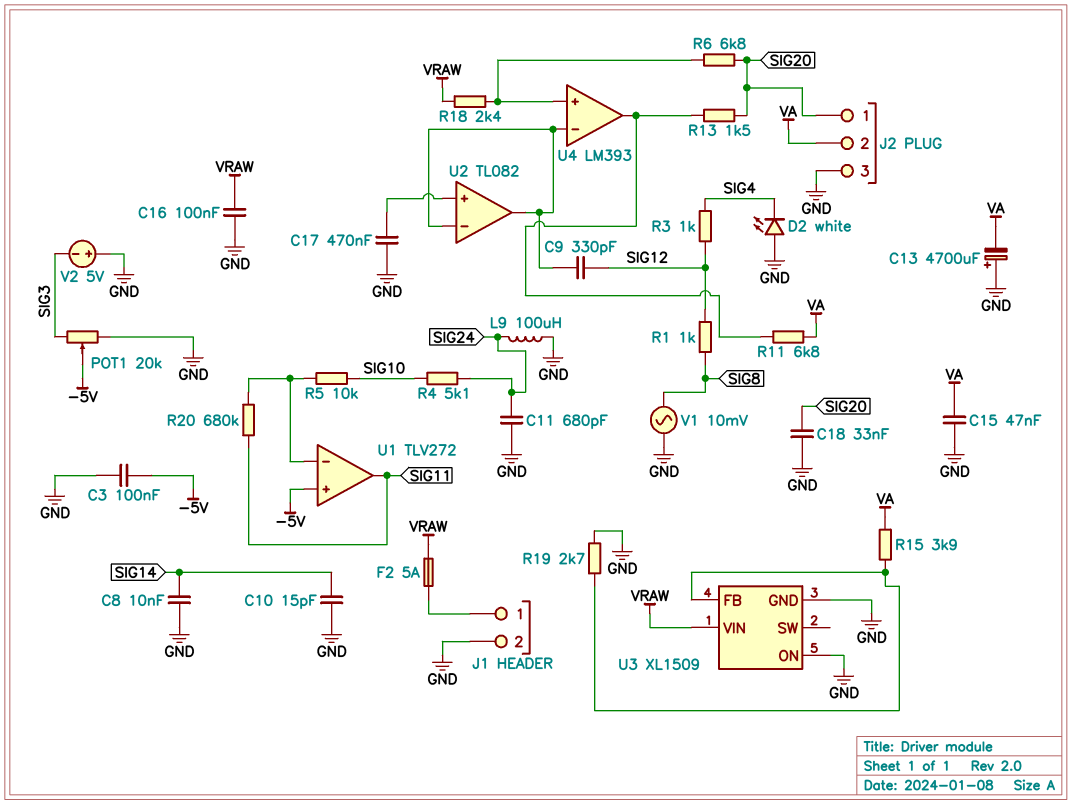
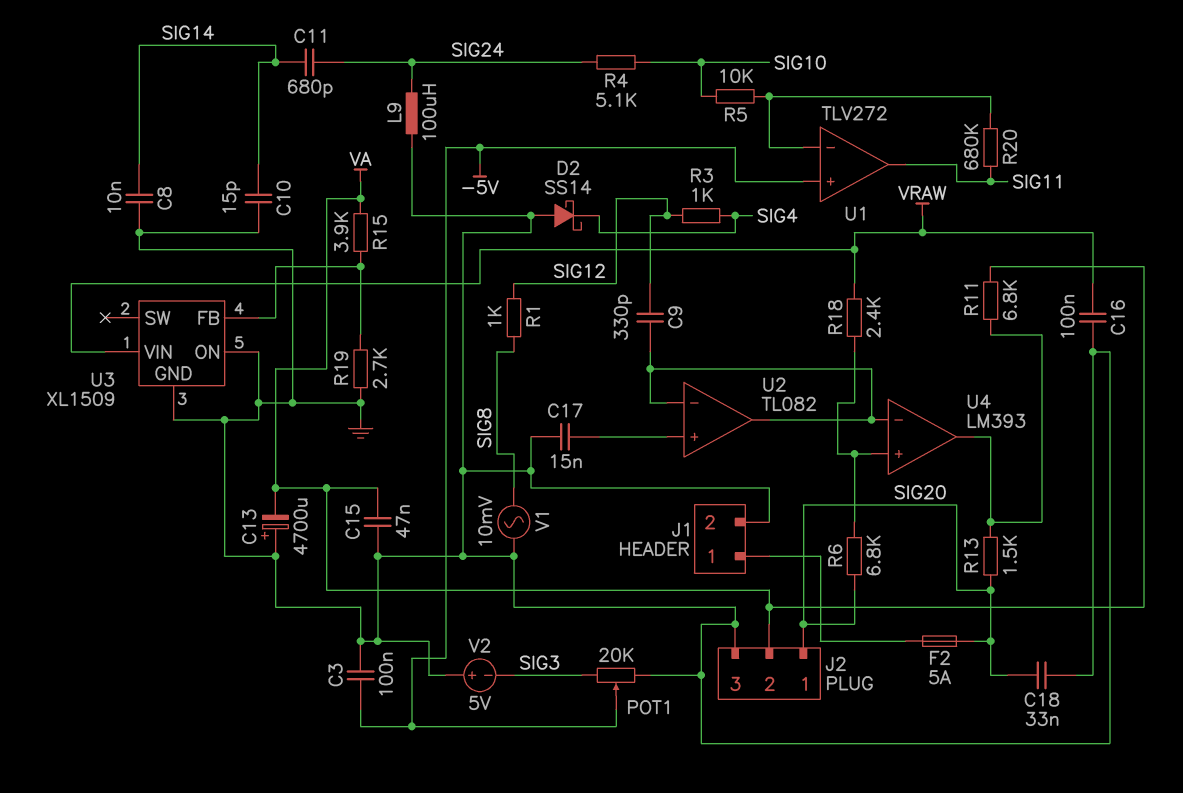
C11: 680pF (GND, SIG24) -> 680pF (SIG14, SIG24)
C17: 470nF (GND, U2/in+) -> 15nF (GND, U2/in+)
D2: LED white (A GND, K SIG4) -> schottky SS14 (A GND, K SIG4)
F2: 5A (J1/1, VRAW) -> 5A (J1/1, SIG20)

